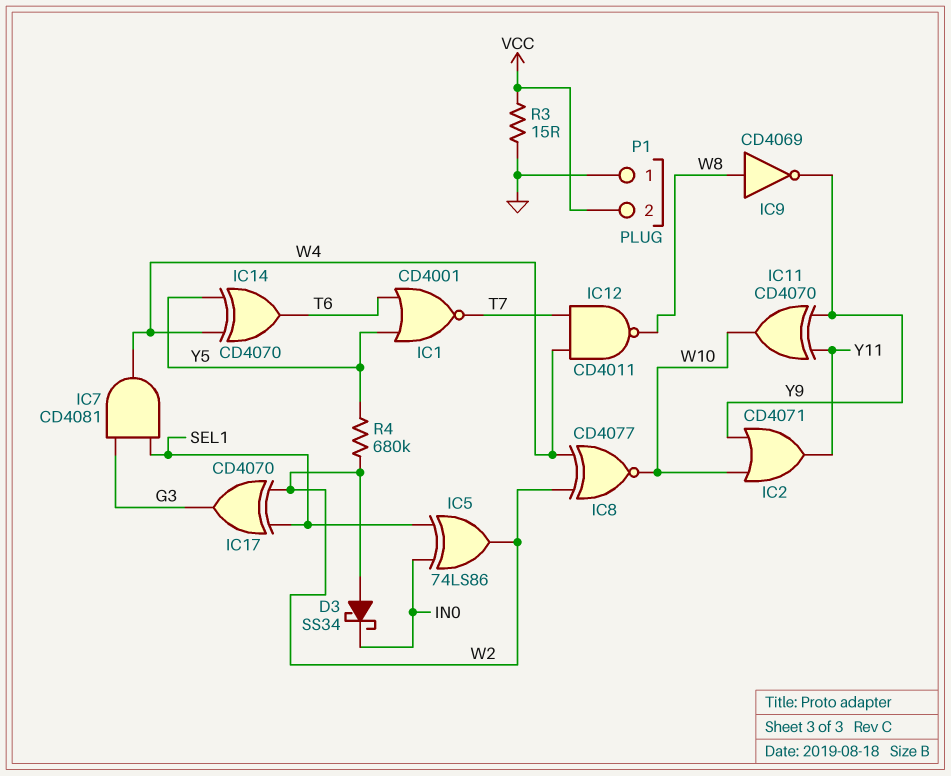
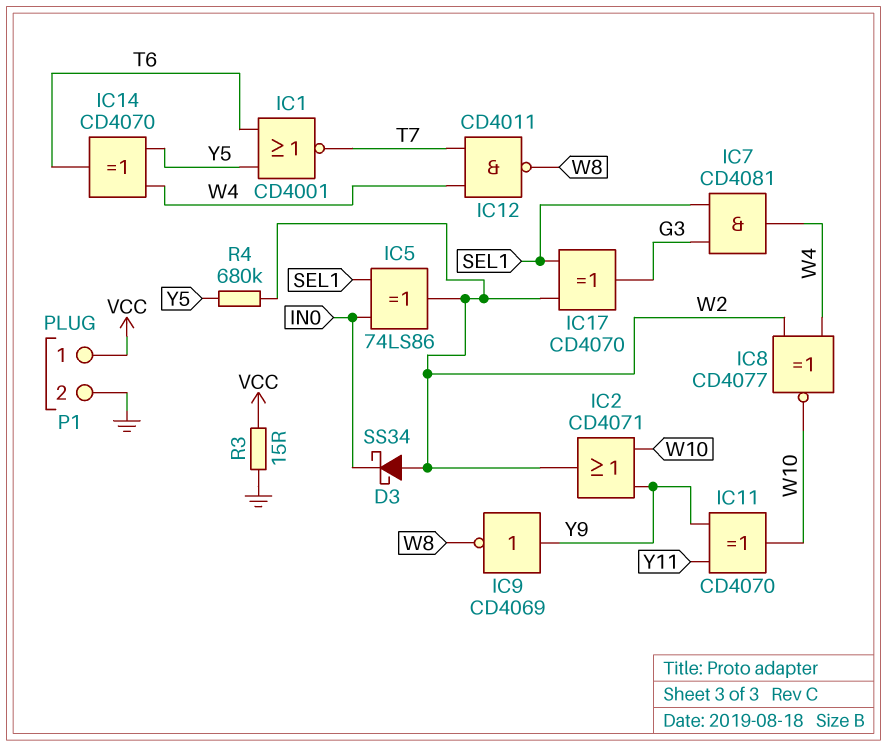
IC2: OR CD4071 (in W10, in Y9, out Y11) -> OR CD4071 (in W10, in Y9, out W2)
IC9: NOT CD4069 (in W8, out Y9) -> NOT CD4069 (in Y9, out W8)
P1 pin 1: GND -> VCC
P1 pin 2: VCC -> GND

